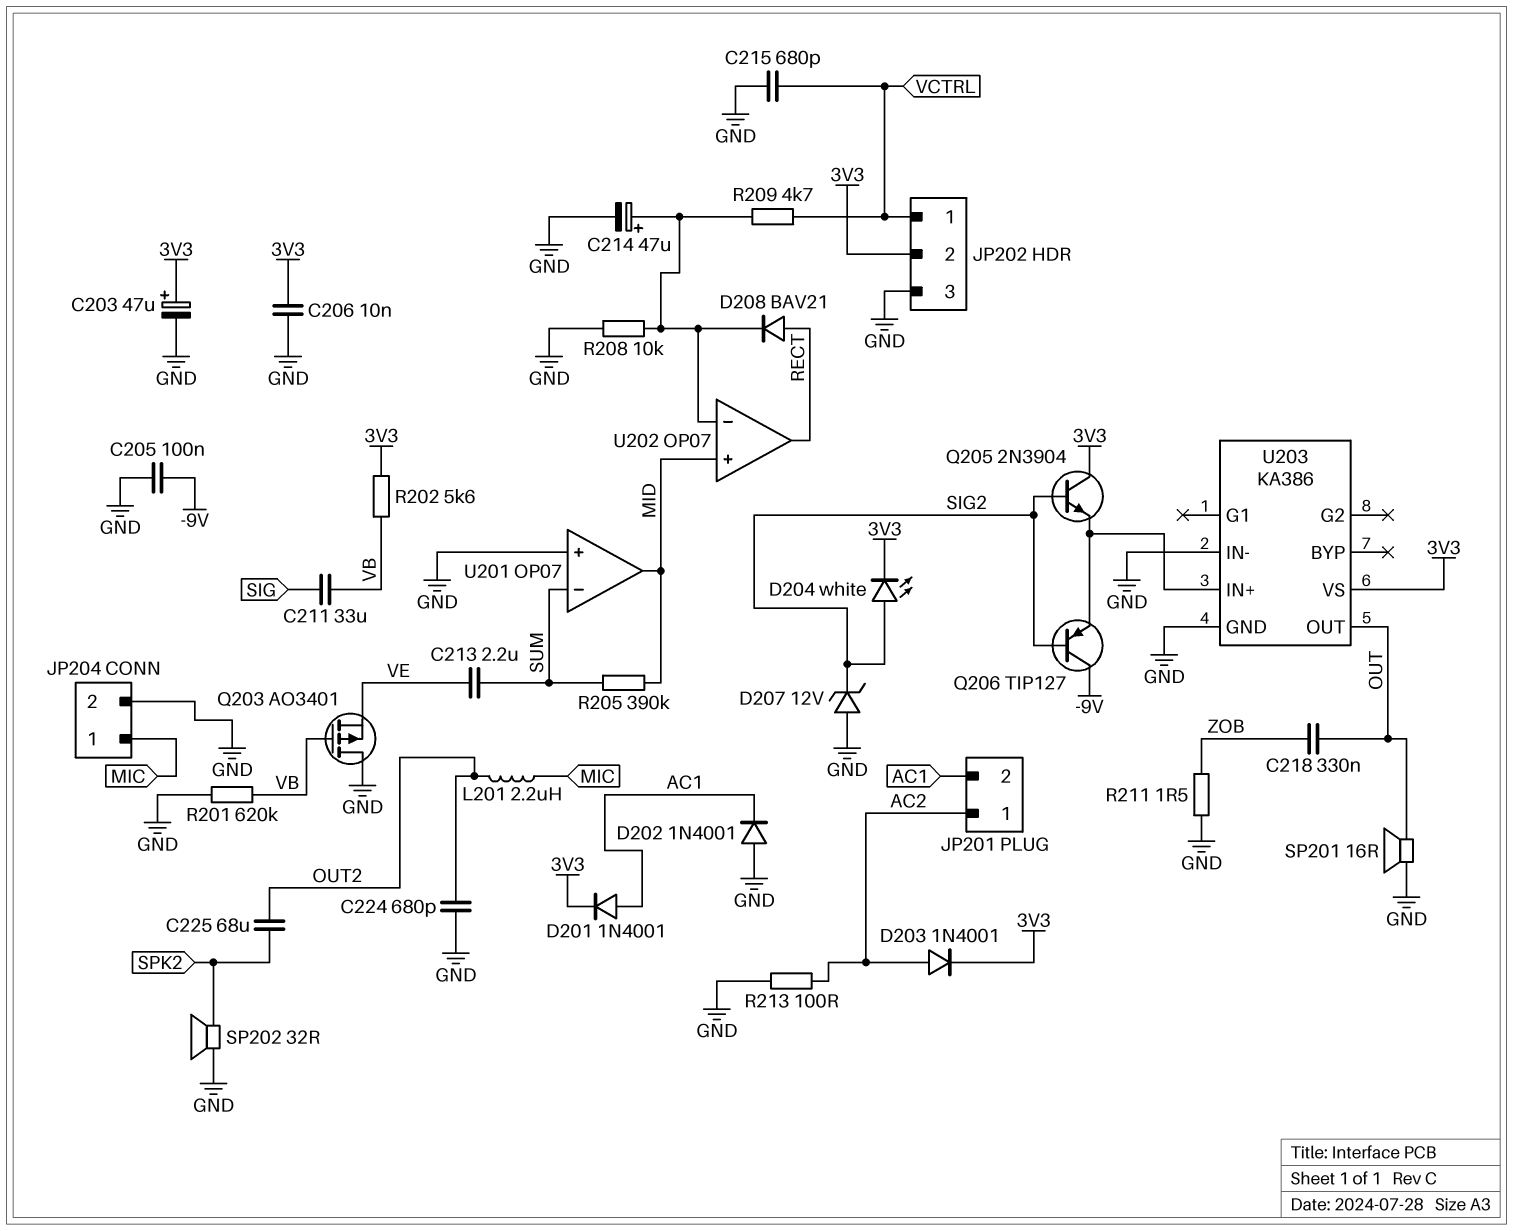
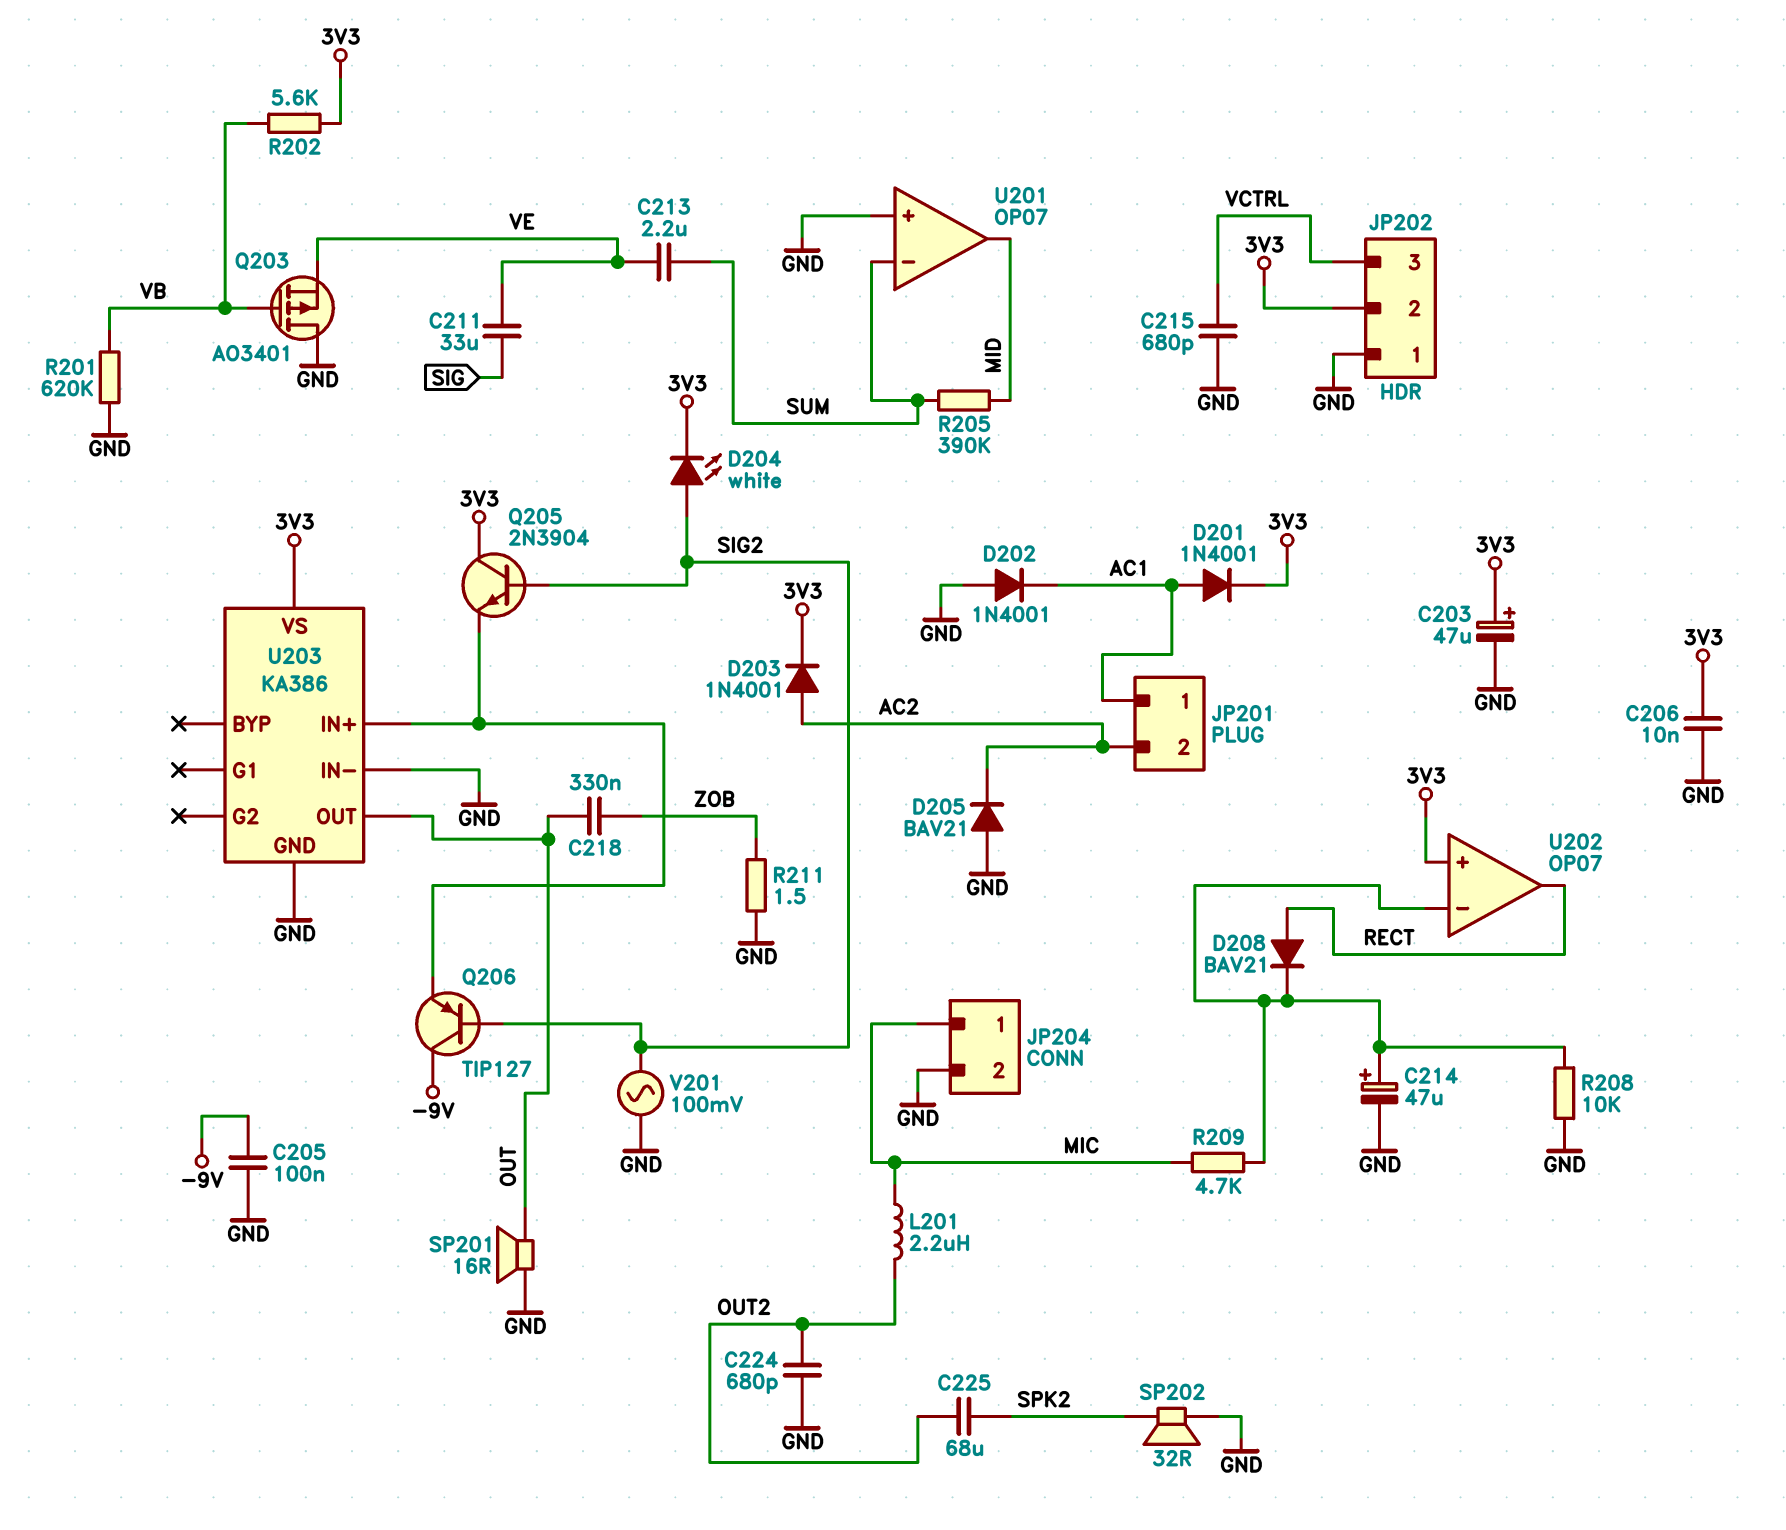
C211: 33uF (SIG, VB) -> 33uF (SIG, VE)
D205: none -> diode BAV21 (A GND, K AC2)
D207: zener 12V (A GND, K SIG2) -> none
JP201 pin 1: AC2 -> AC1
JP201 pin 2: AC1 -> AC2
JP202 pin 1: VCTRL -> GND
JP202 pin 3: GND -> VCTRL
R209: 4.7k (U202/in-, VCTRL) -> 4.7k (MIC, U202/in-)
R213: 100 (AC2, GND) -> none
U202 pin in+: MID -> 3V3
V201: none -> AC 100mV (GND, SIG2)

